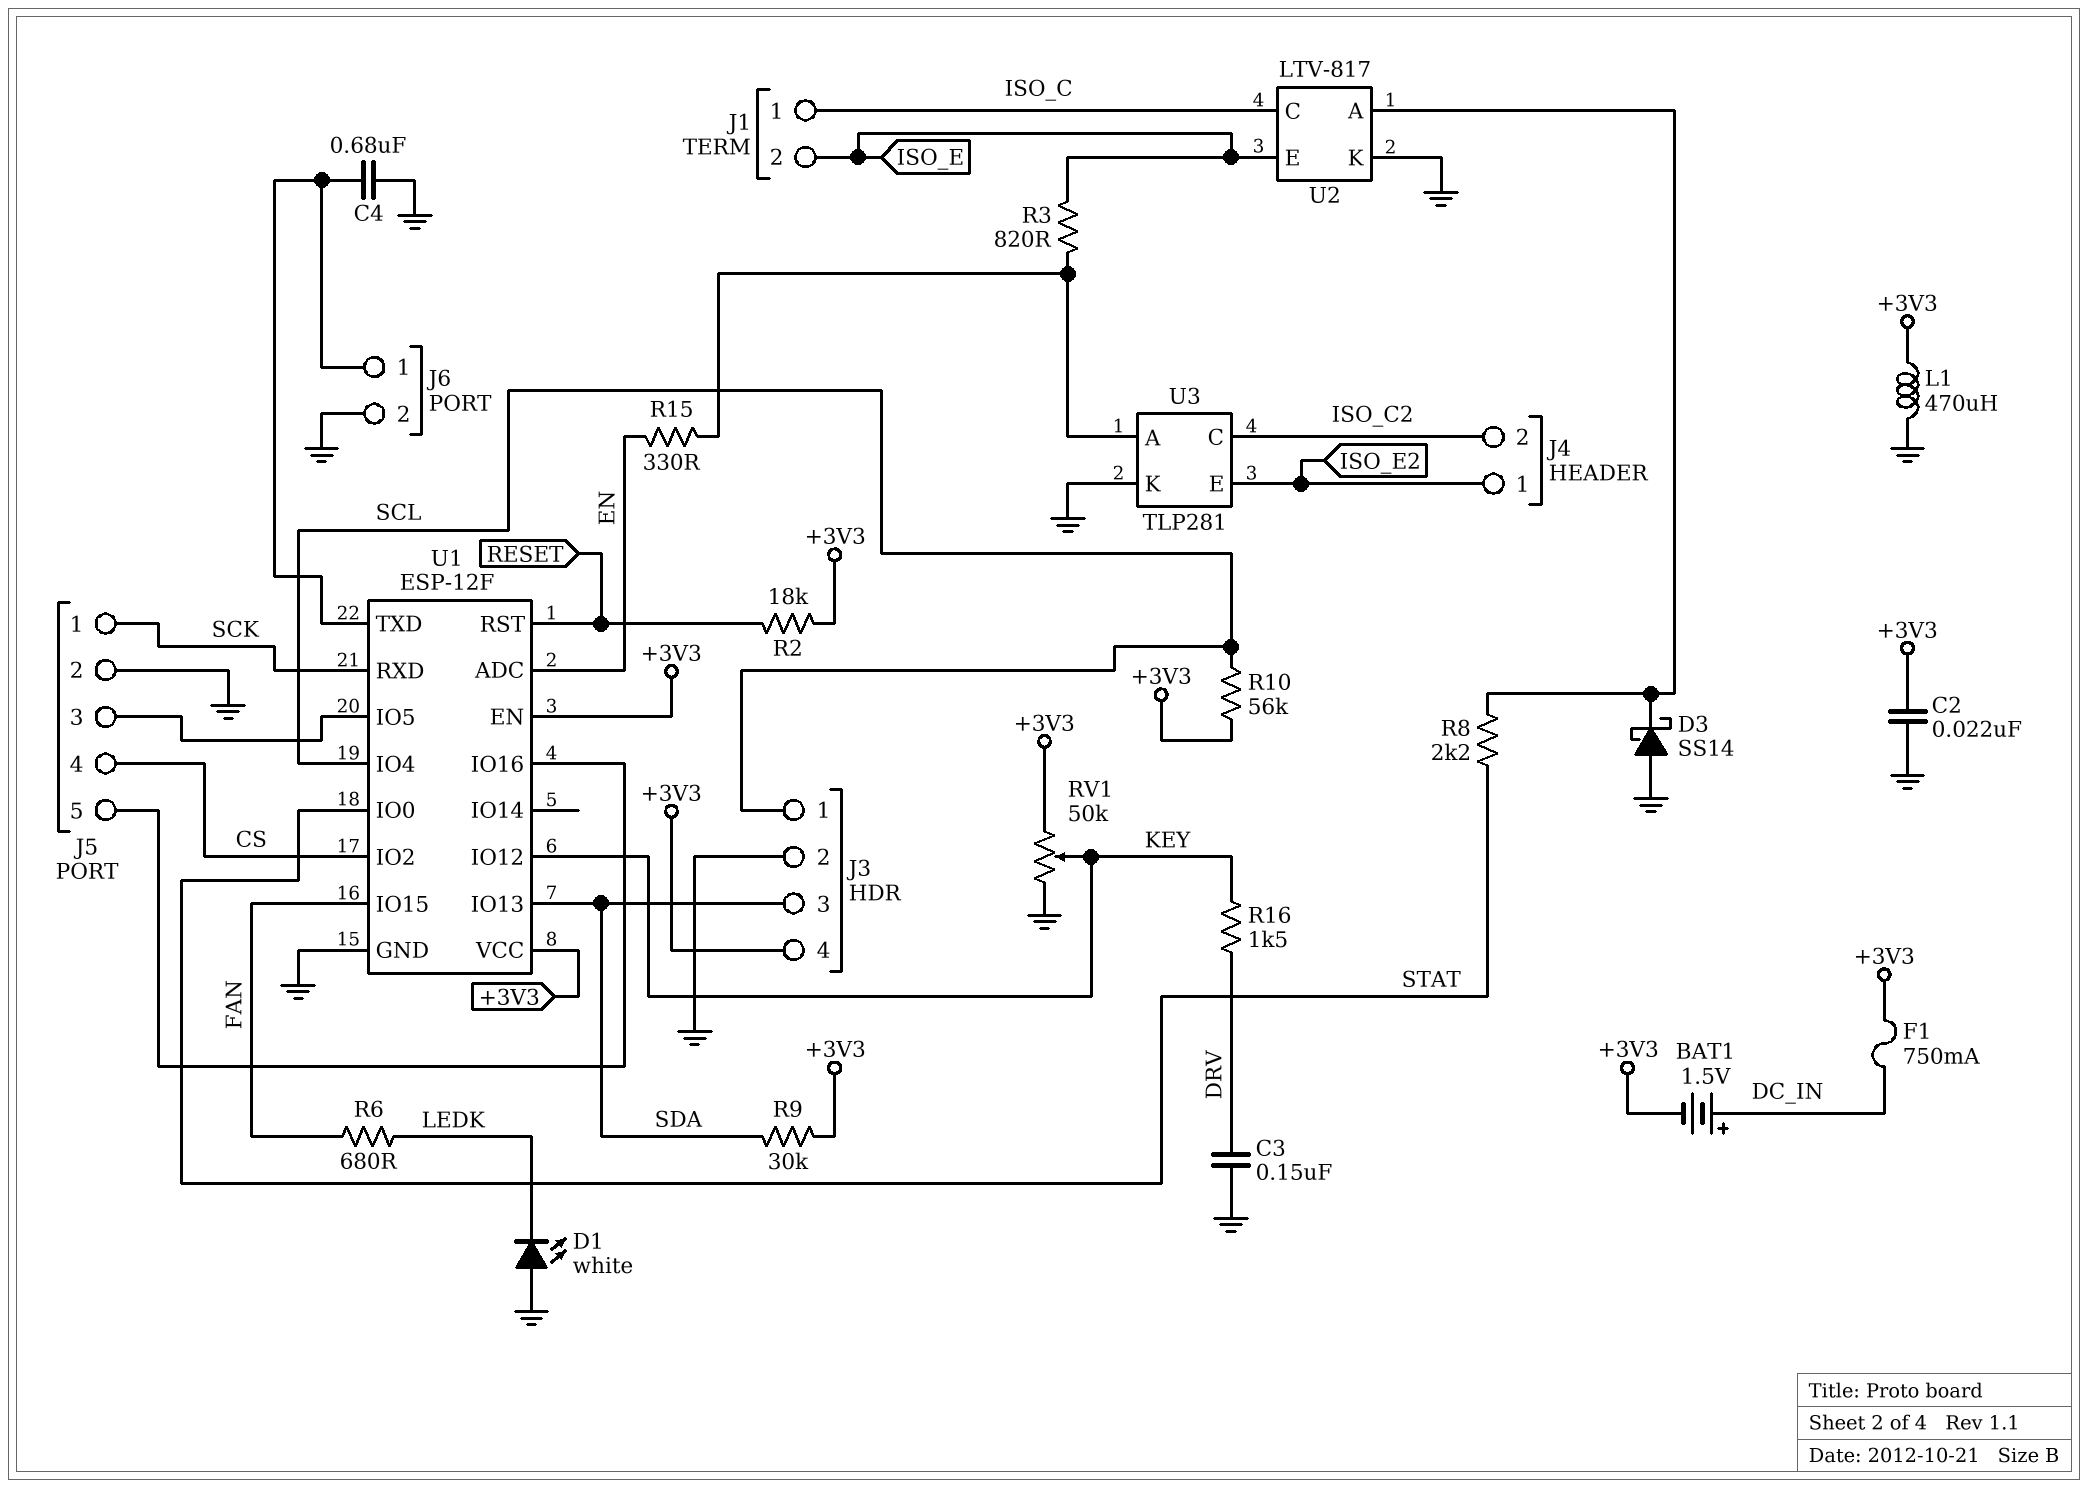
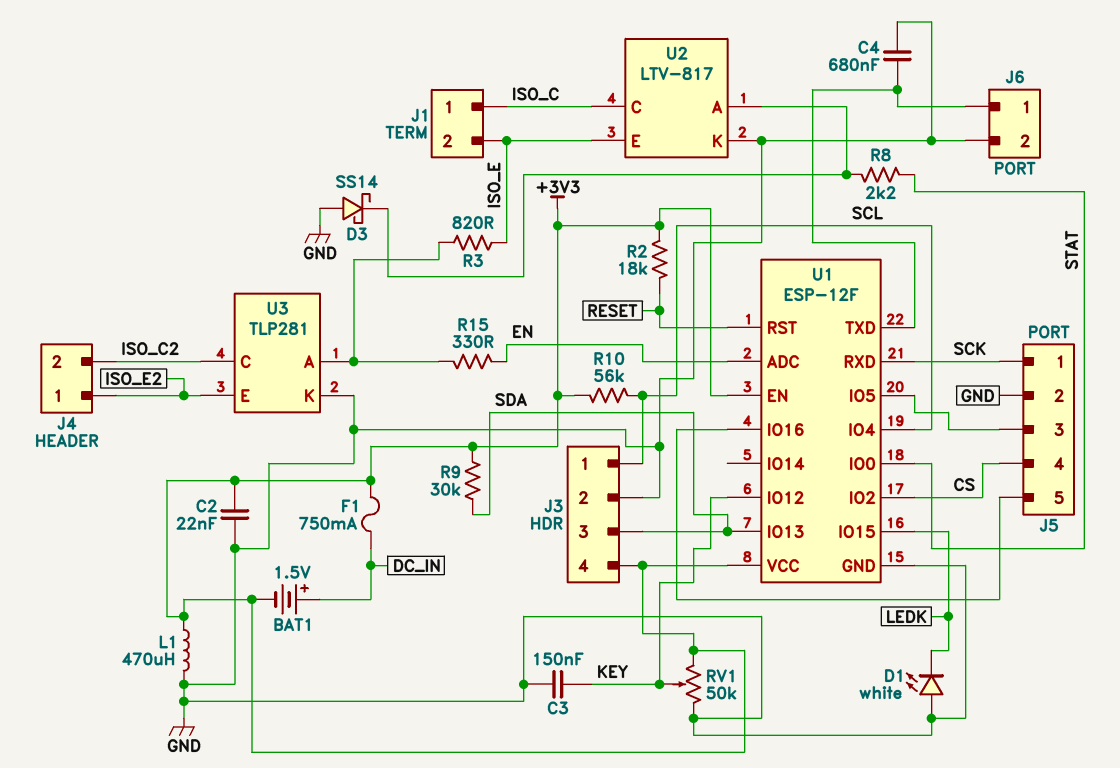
C3: 150nF (DRV, GND) -> 150nF (GND, KEY)
R6: 680 (FAN, LEDK) -> none
R16: 1.5k (DRV, KEY) -> none
U1 pin IO15: FAN -> LEDK

